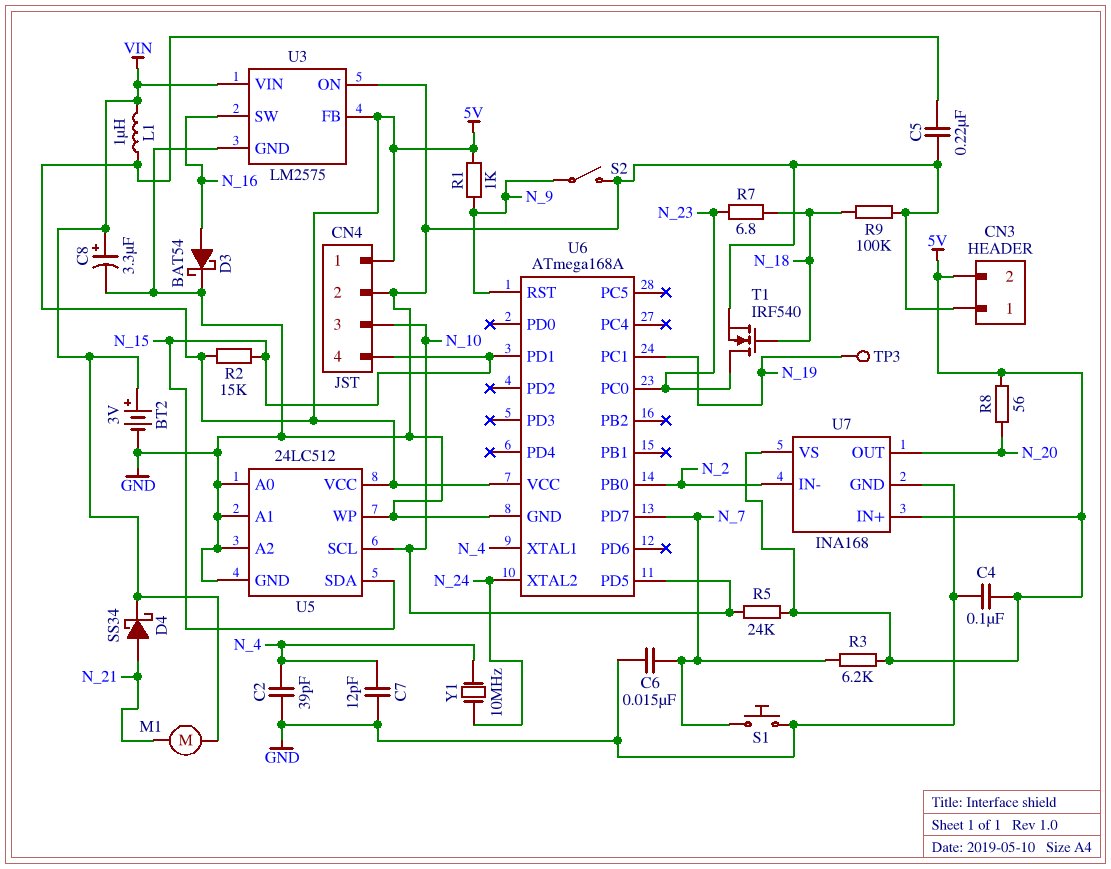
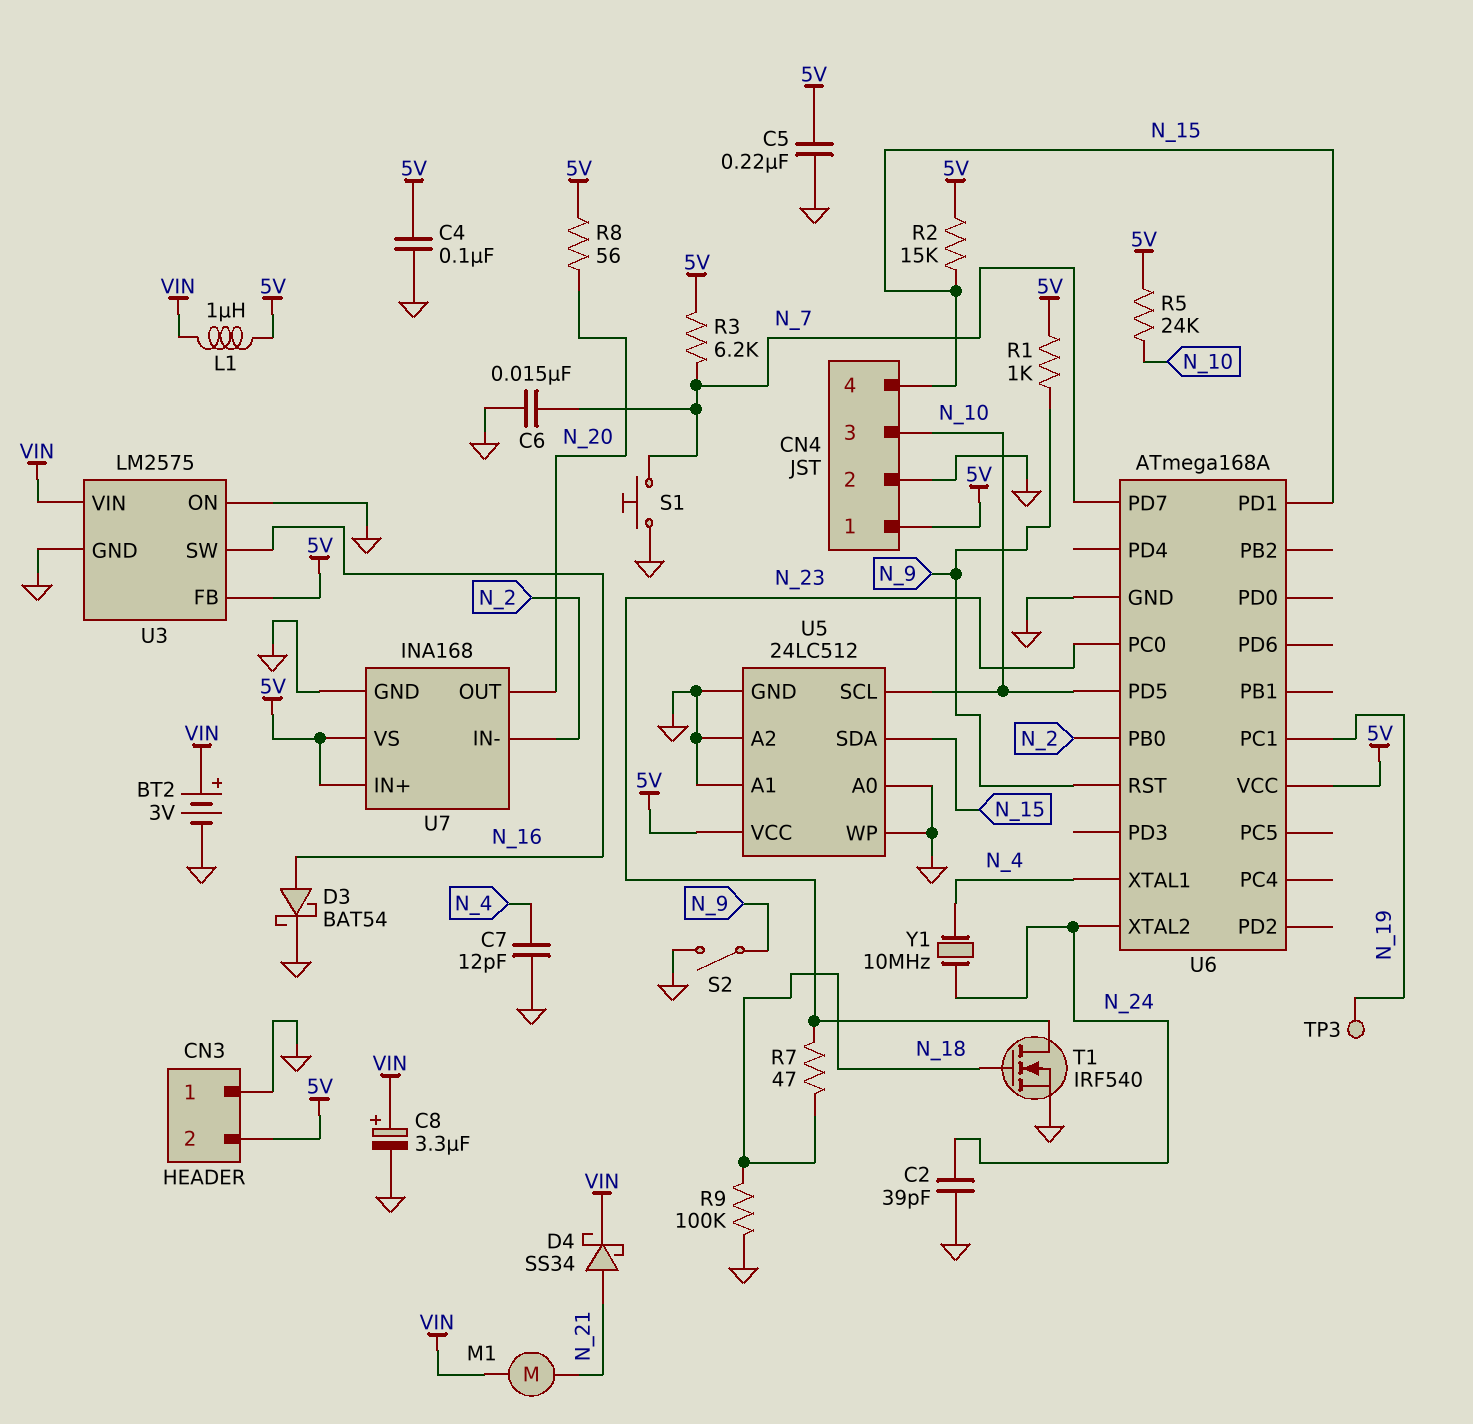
C2: 39pF (GND, N_4) -> 39pF (GND, N_24)
R7: 6.8 (N_18, N_23) -> 47 (N_18, N_23)

